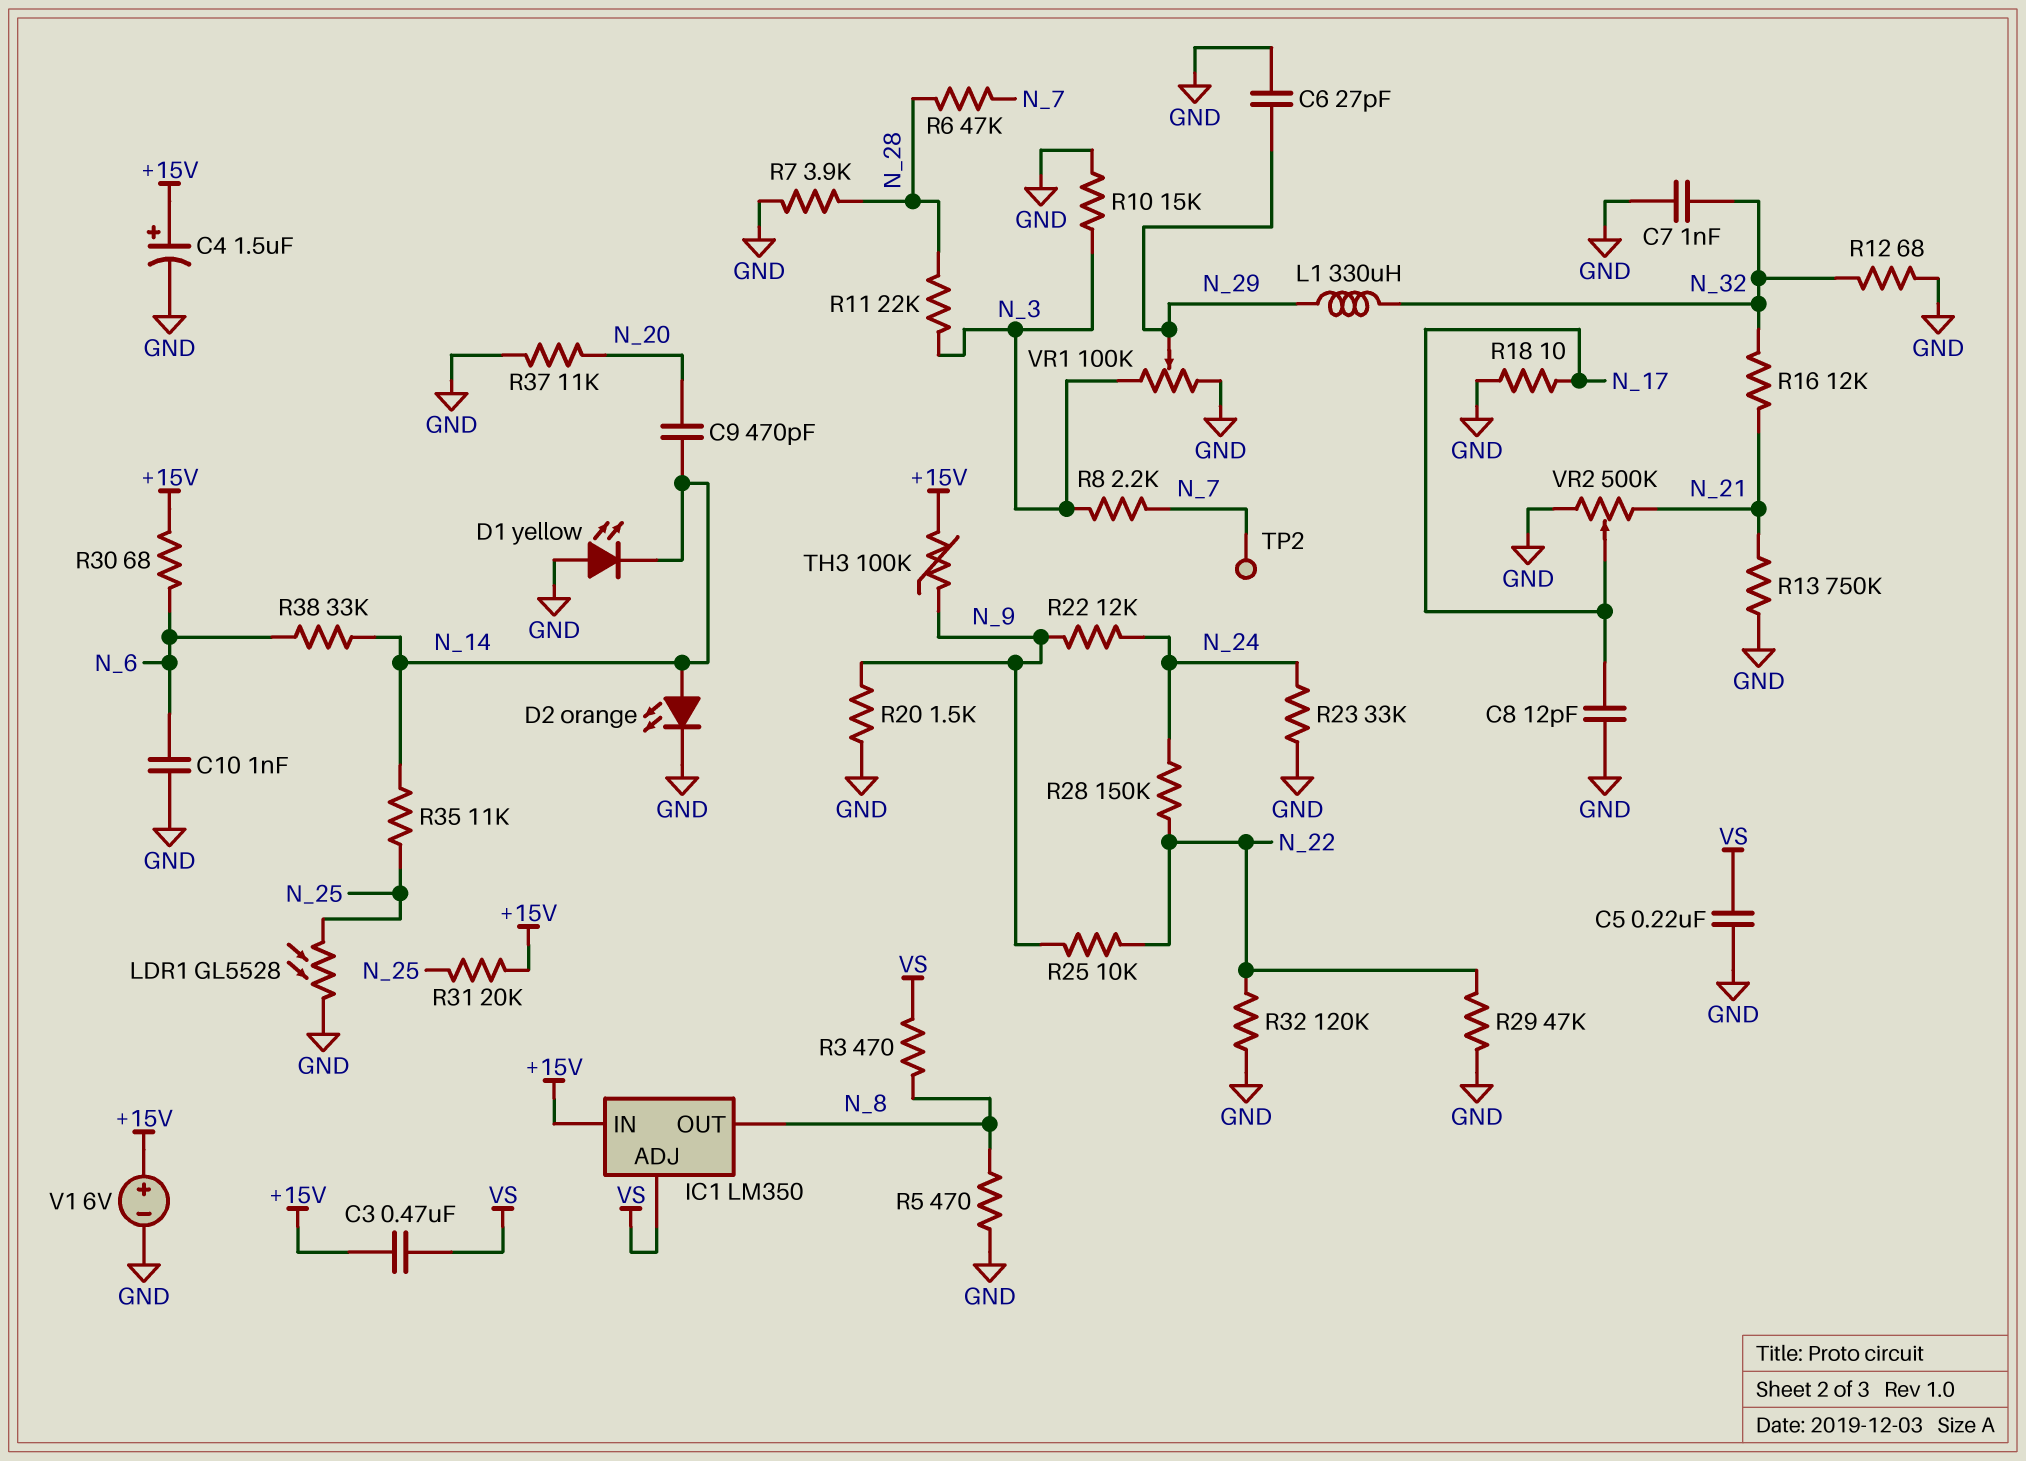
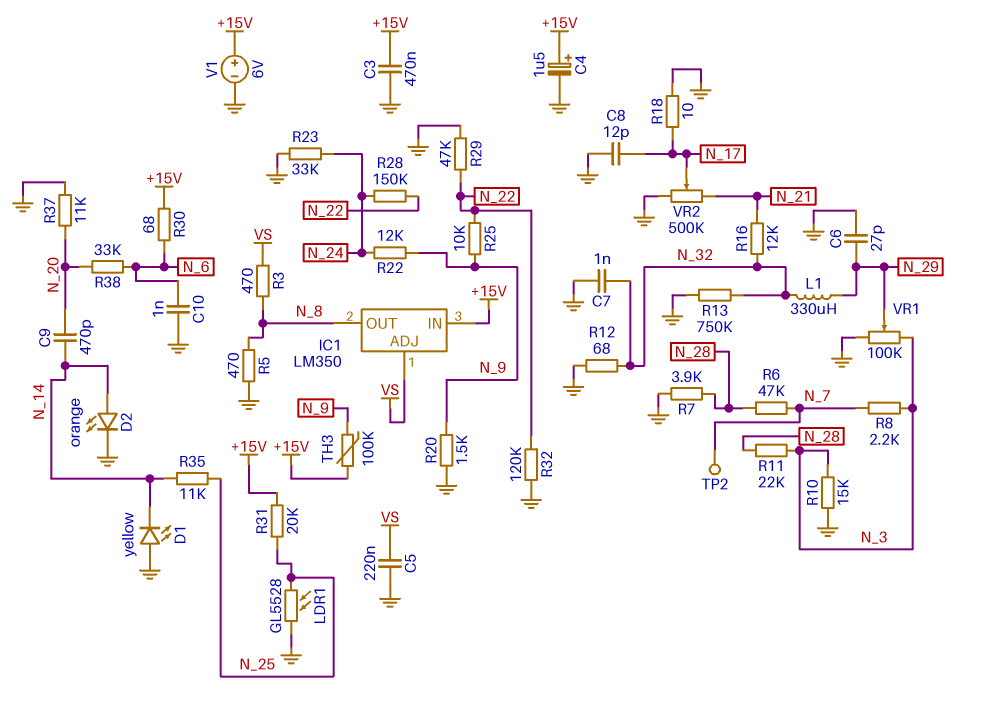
C3: 470nF (+15V, VS) -> 470nF (+15V, GND)
R13: 750k (GND, N_21) -> 750k (GND, N_32)
R38: 33k (N_6, N_14) -> 33k (N_6, N_20)

